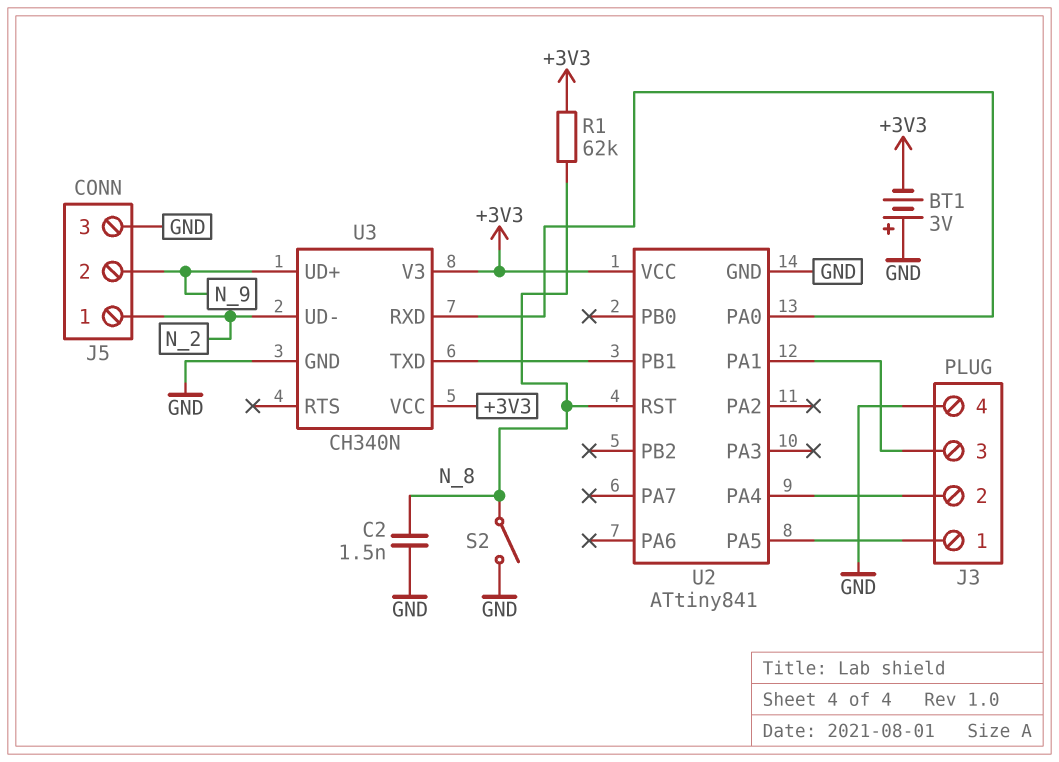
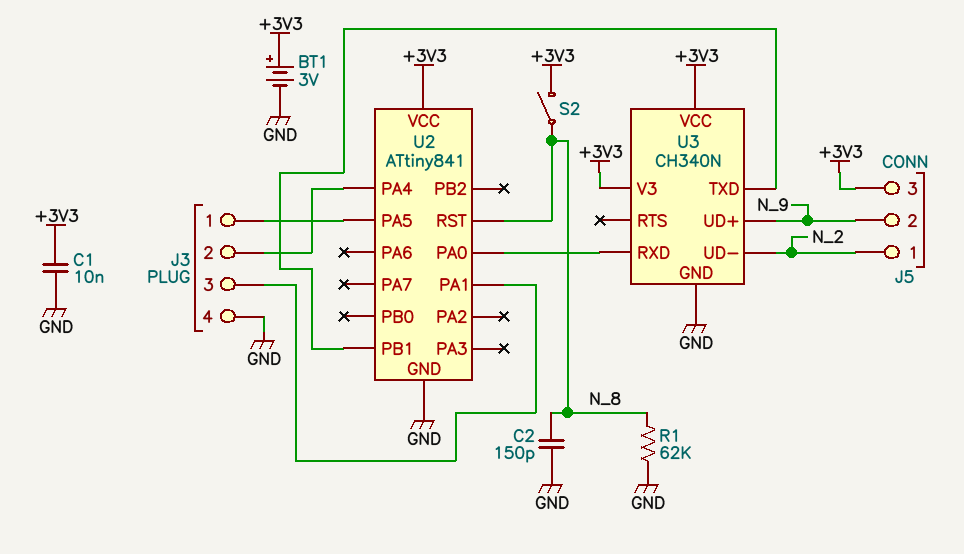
BT1: 3V (plus GND, minus +3V3) -> 3V (plus +3V3, minus GND)
C1: none -> 10nF (+3V3, GND)
C2: 1.5nF (GND, N_8) -> 150pF (GND, N_8)
J5 pin 3: GND -> +3V3
R1: 62k (+3V3, N_8) -> 62k (GND, N_8)
S2: switch (GND, N_8) -> switch (+3V3, N_8)

